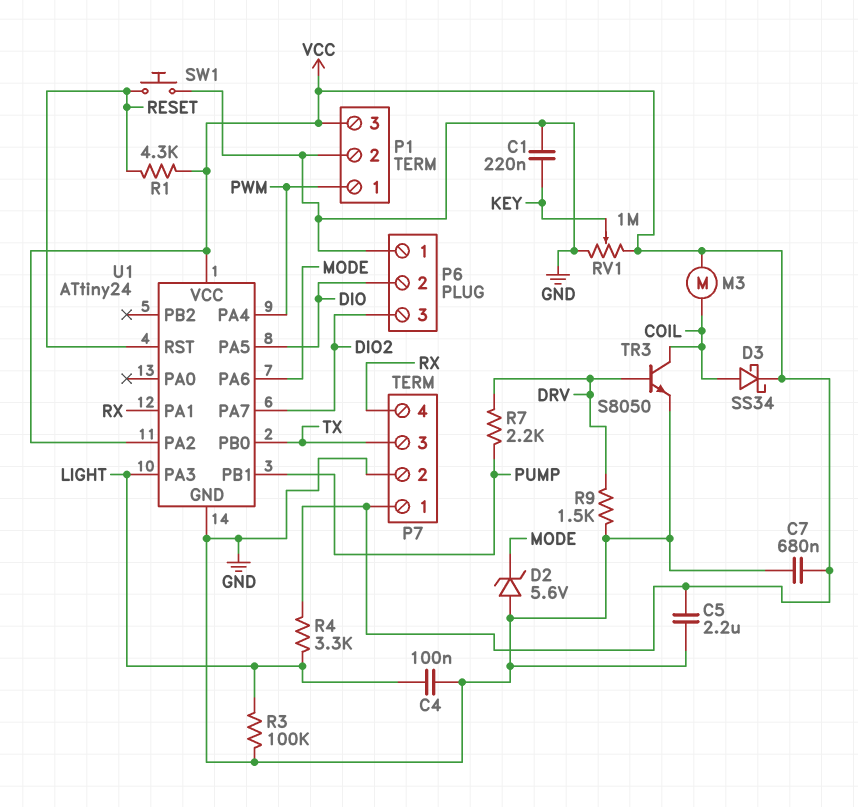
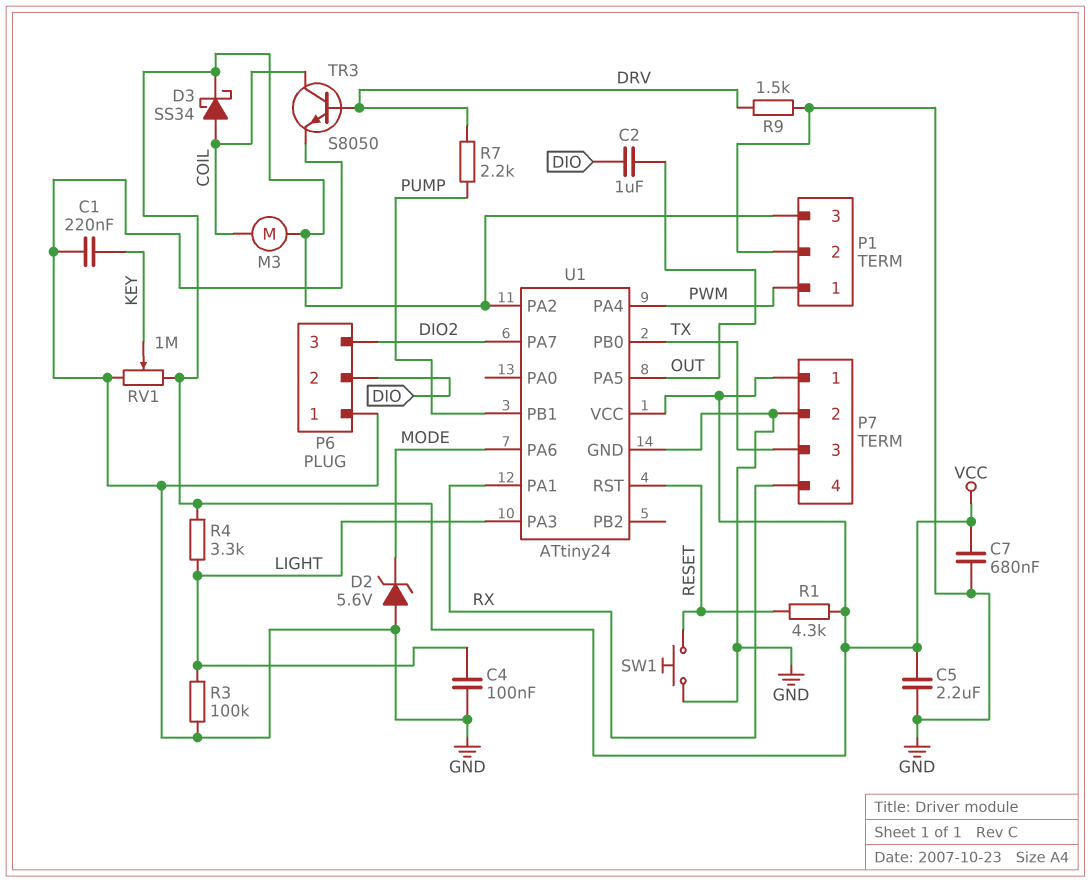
C2: none -> 1uF (DIO, OUT)
U1 pin PA5: DIO -> OUT

